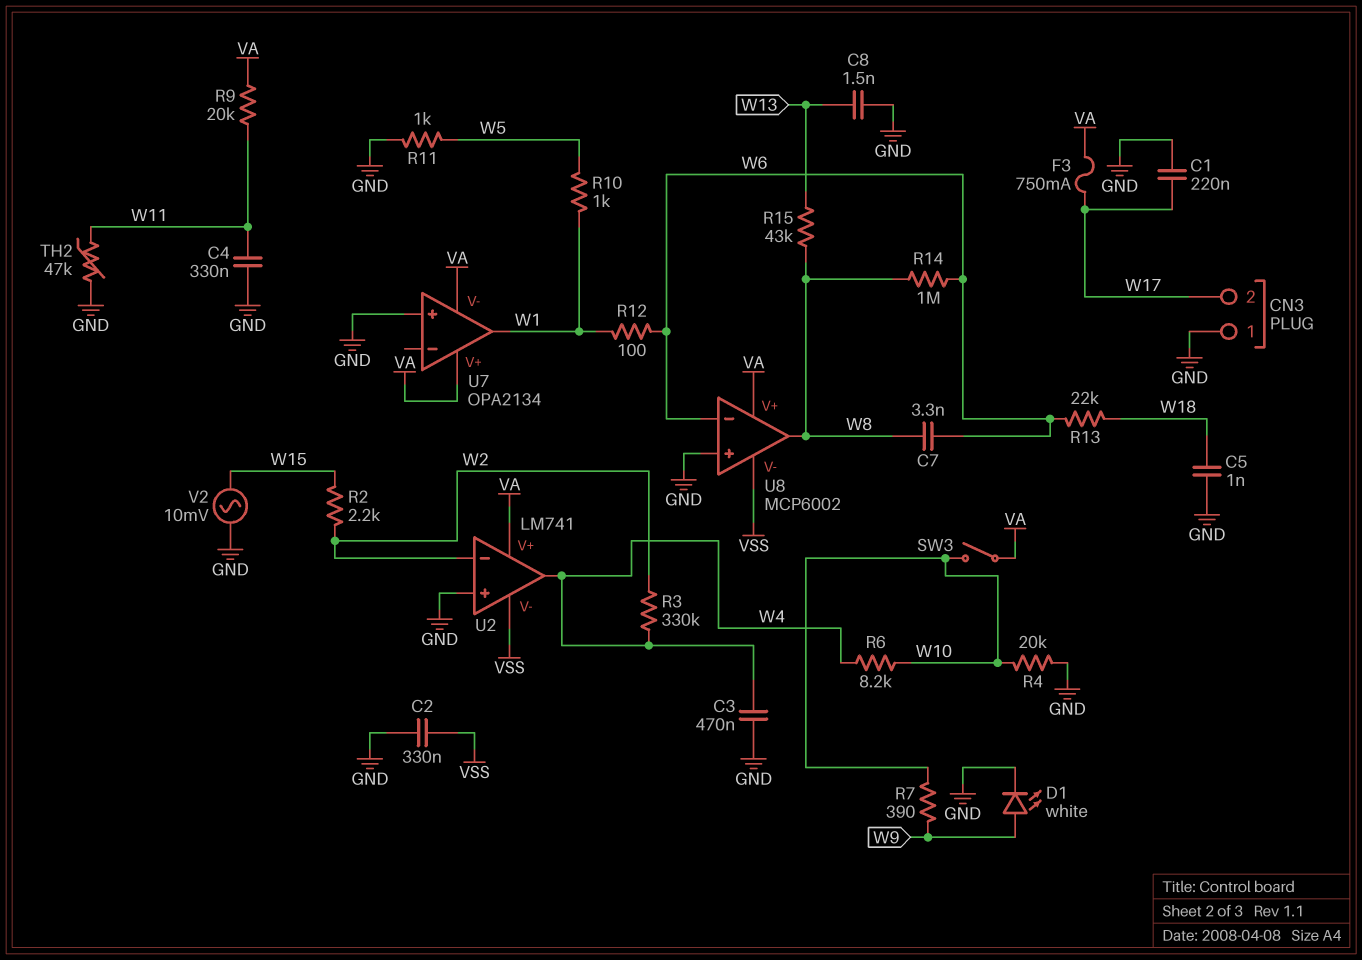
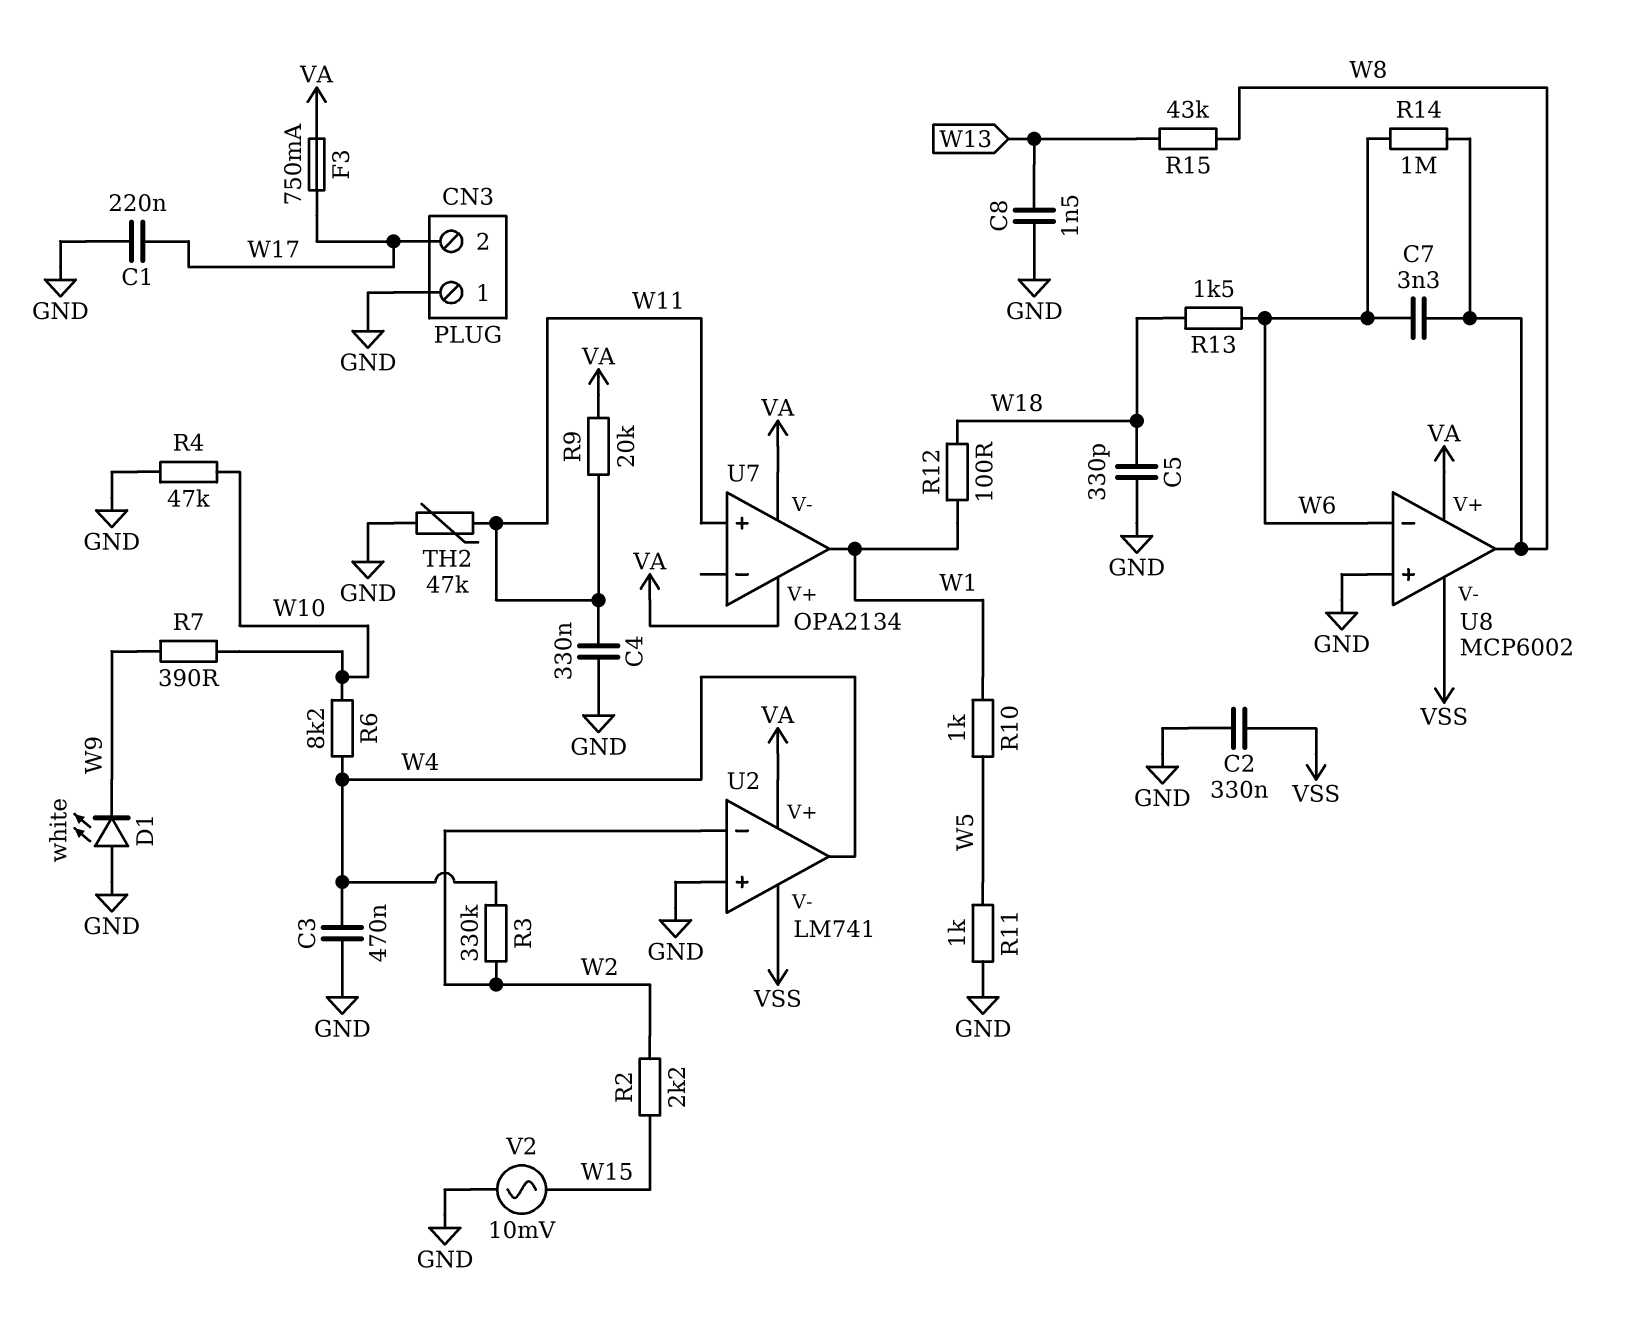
C5: 1nF (GND, W18) -> 330pF (GND, W18)
D1: LED white (A W9, K GND) -> LED white (A GND, K W9)
R4: 20k (GND, W10) -> 47k (GND, W10)
R12: 100 (W1, W6) -> 100 (W1, W18)
R13: 22k (W6, W18) -> 1.5k (W6, W18)
SW3: switch (VA, W10) -> none
U7 pin in+: GND -> W11

